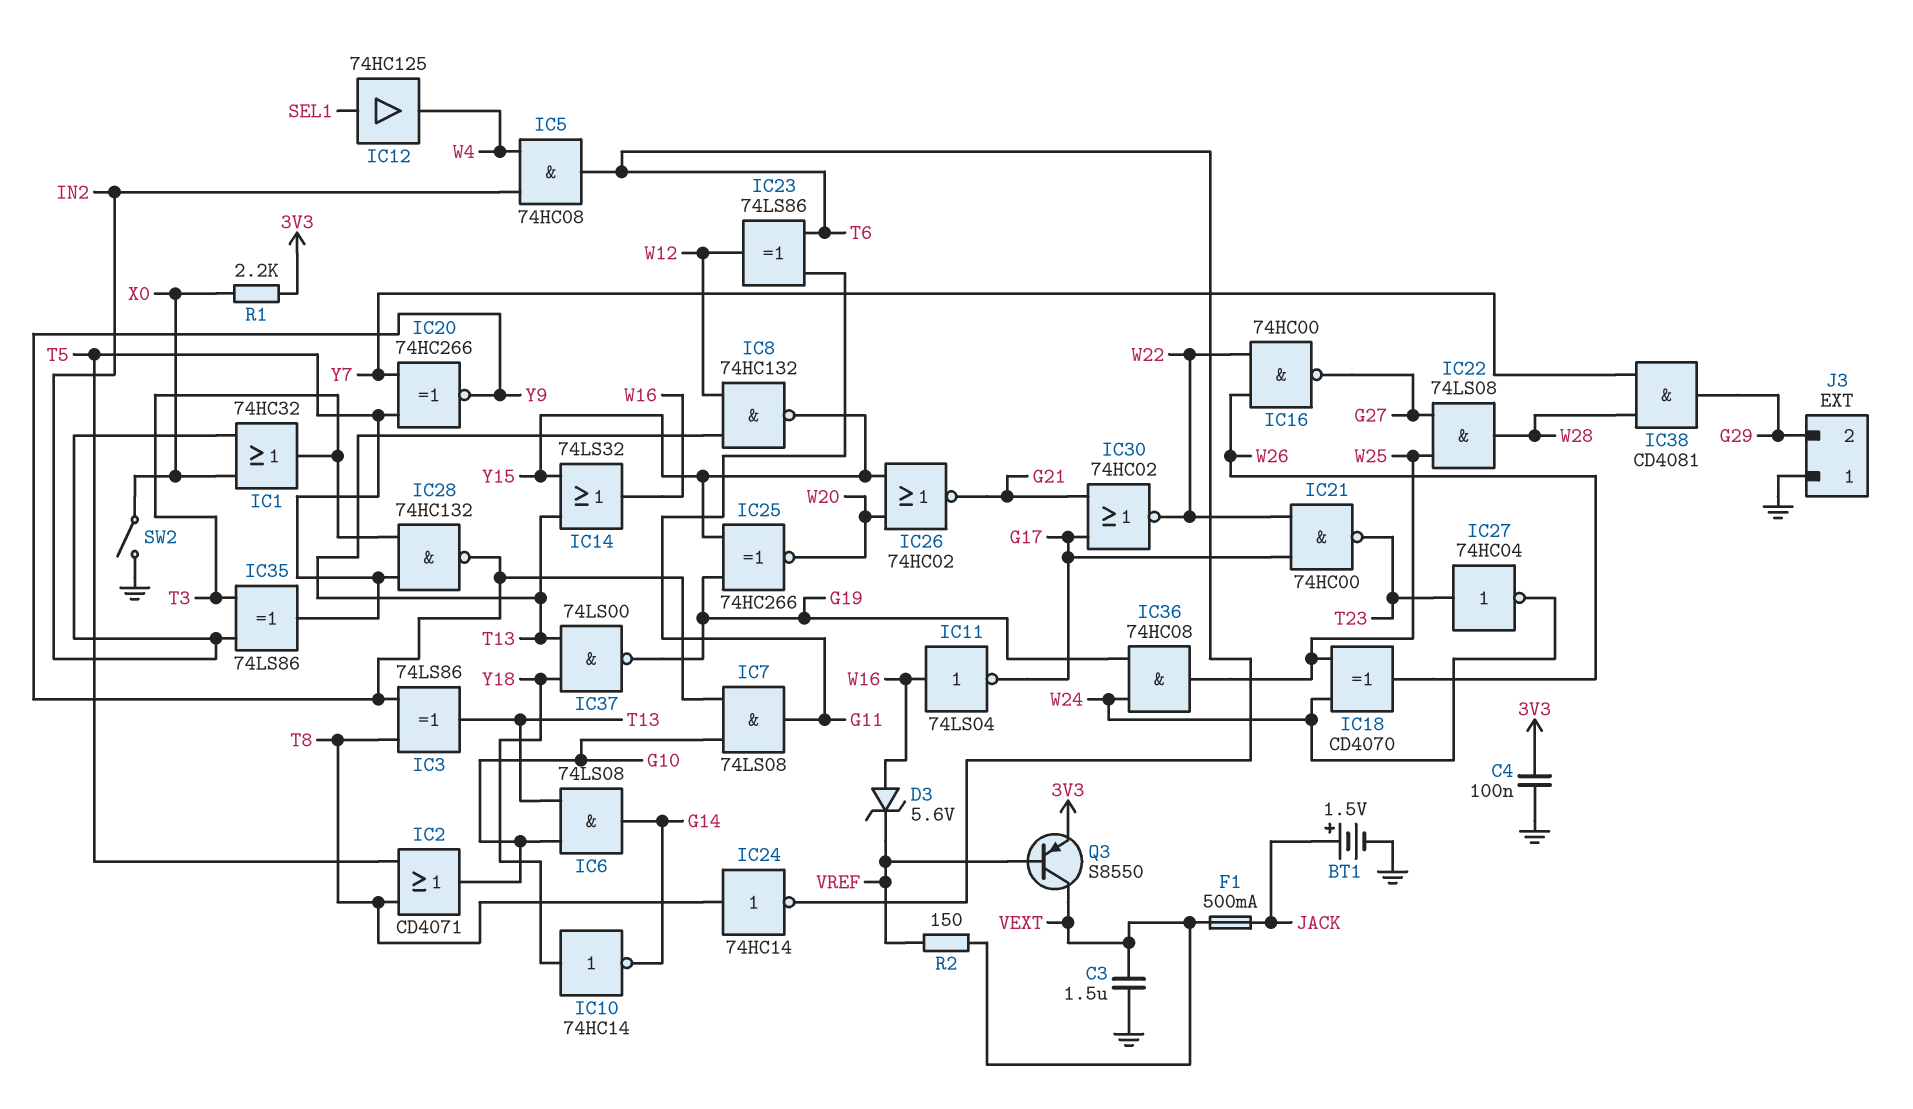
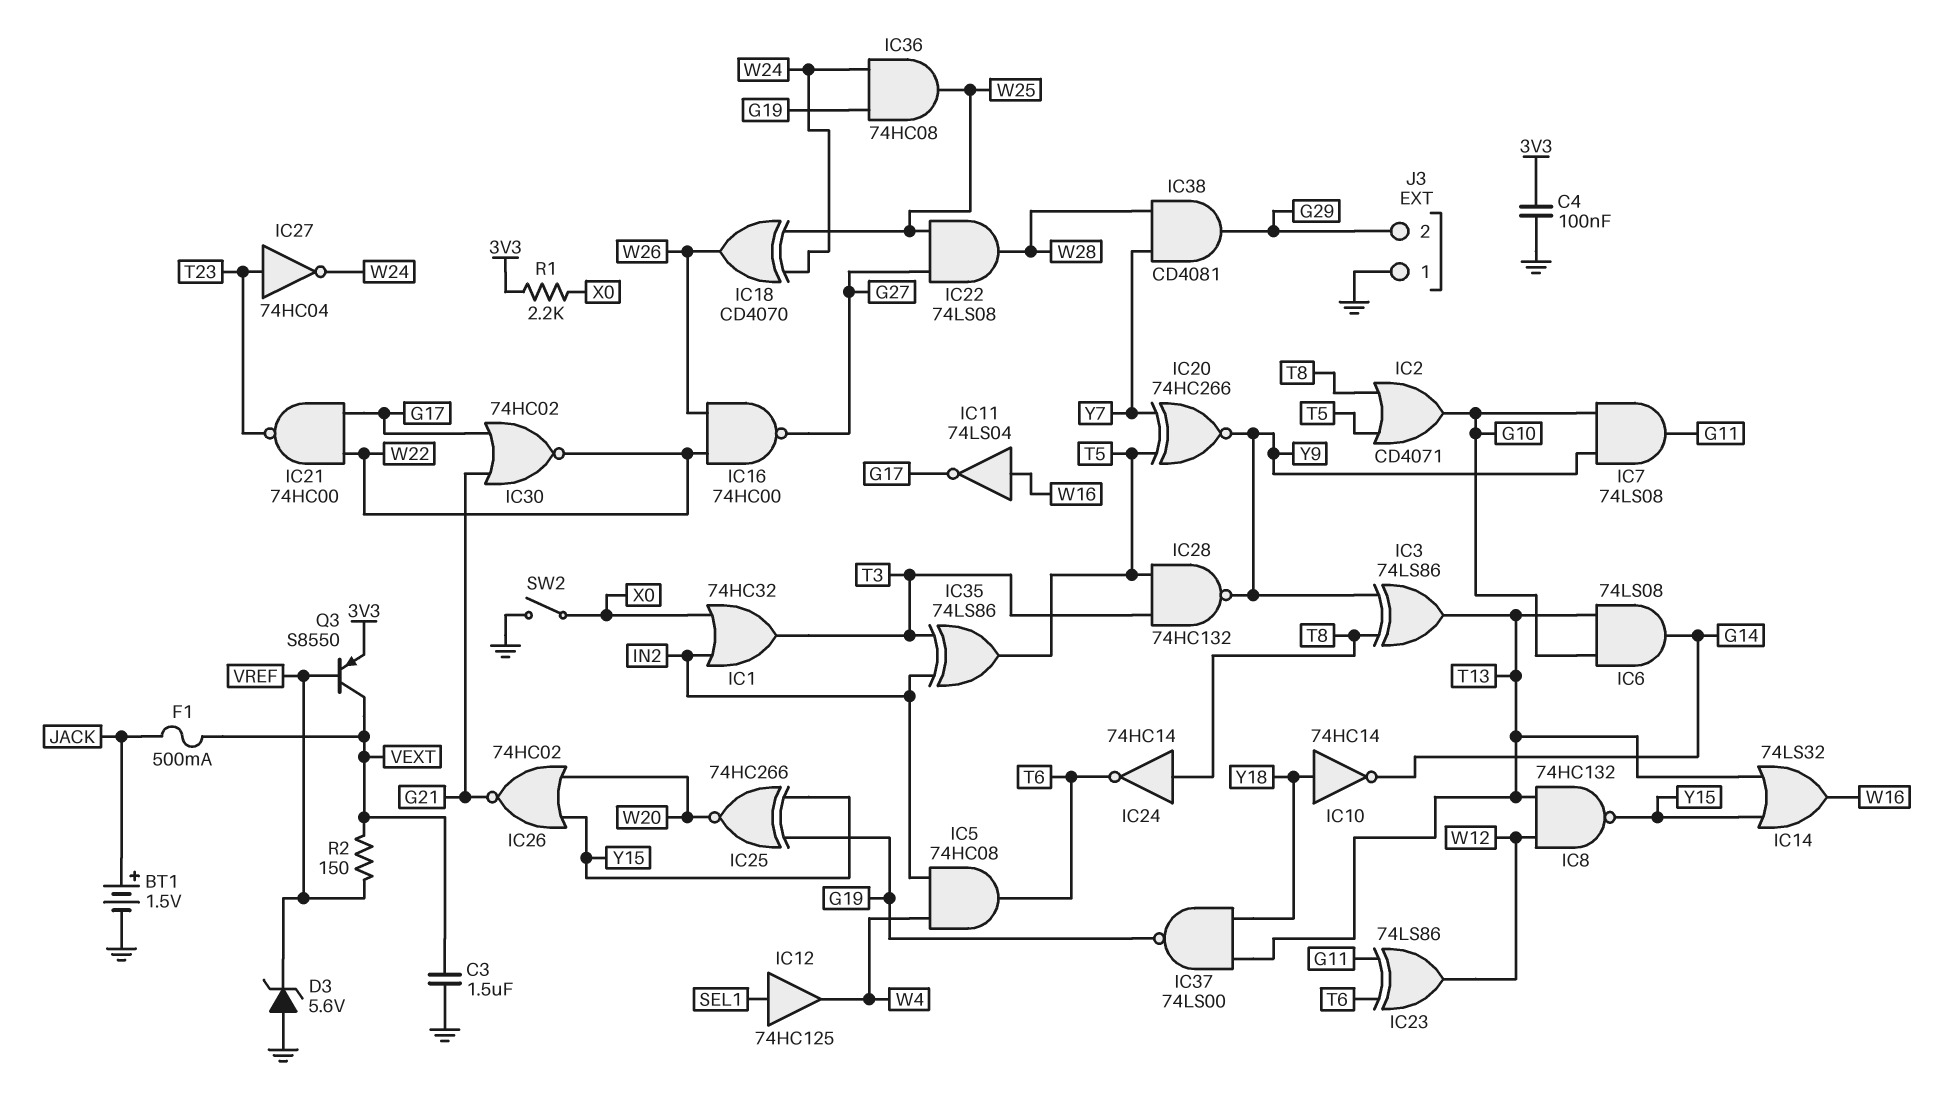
D3: zener 5.6V (A W16, K VREF) -> zener 5.6V (A GND, K VREF)

